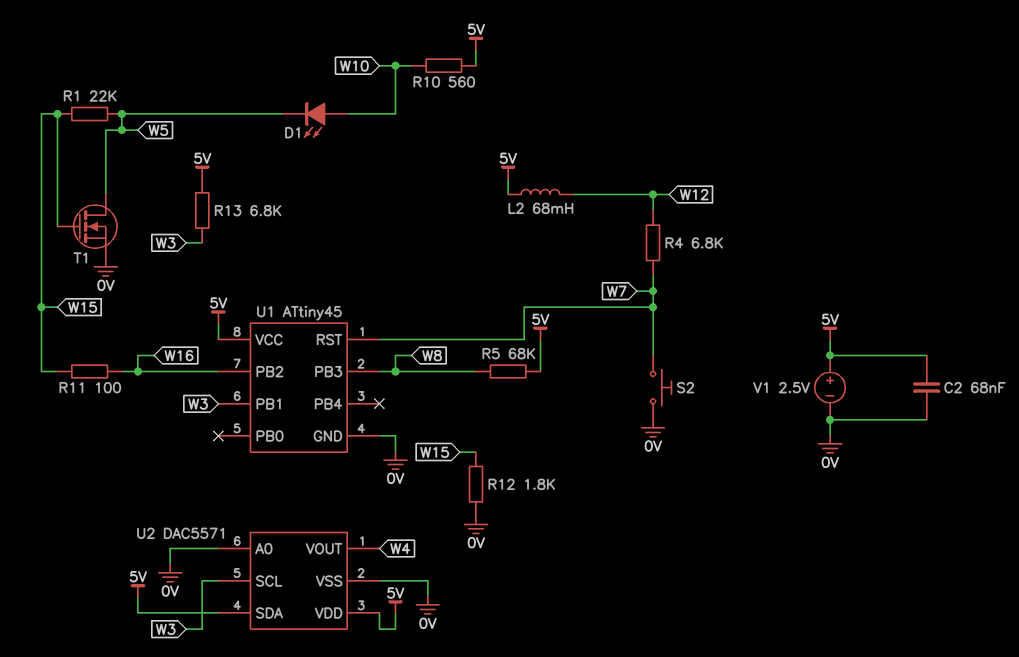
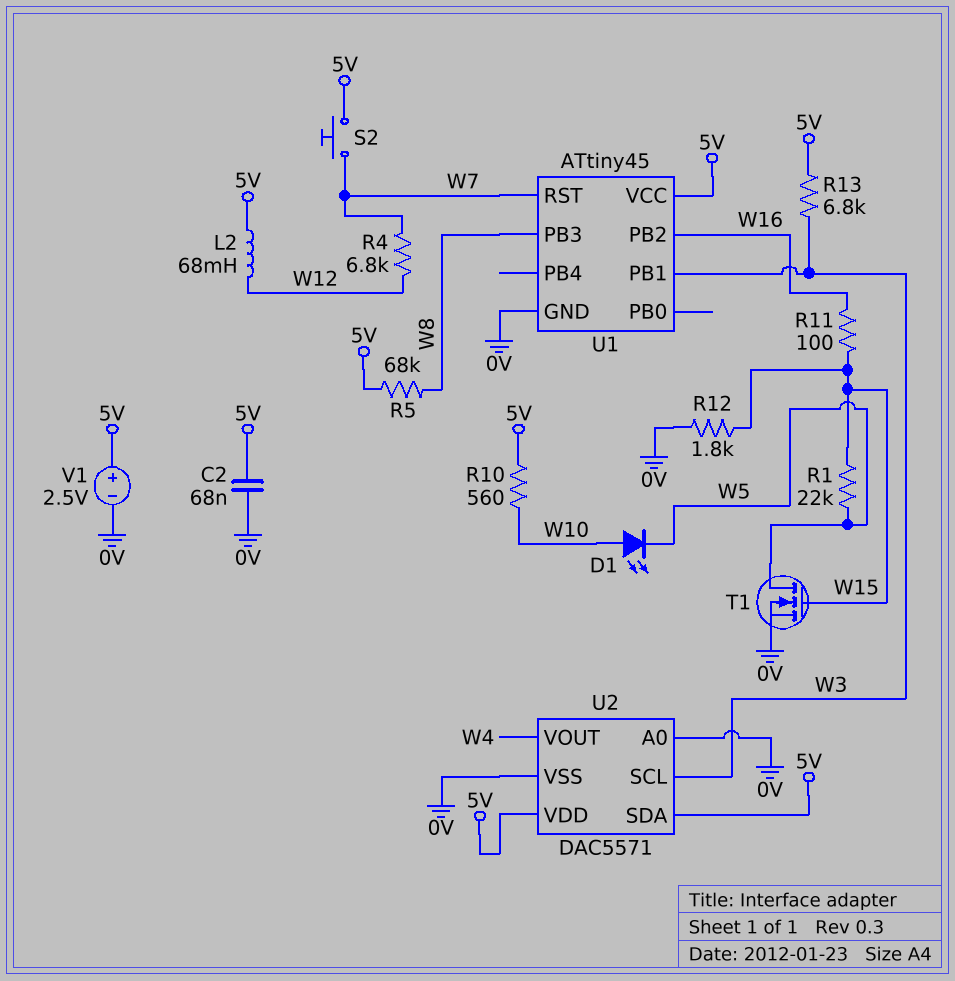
S2: button (0V, W7) -> button (5V, W7)

